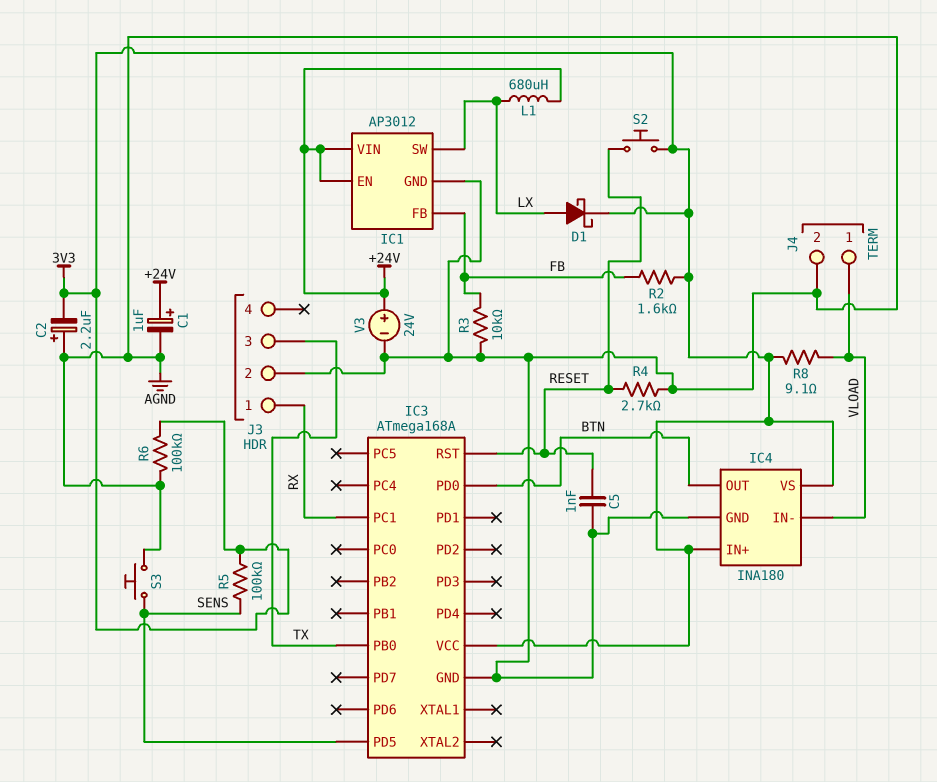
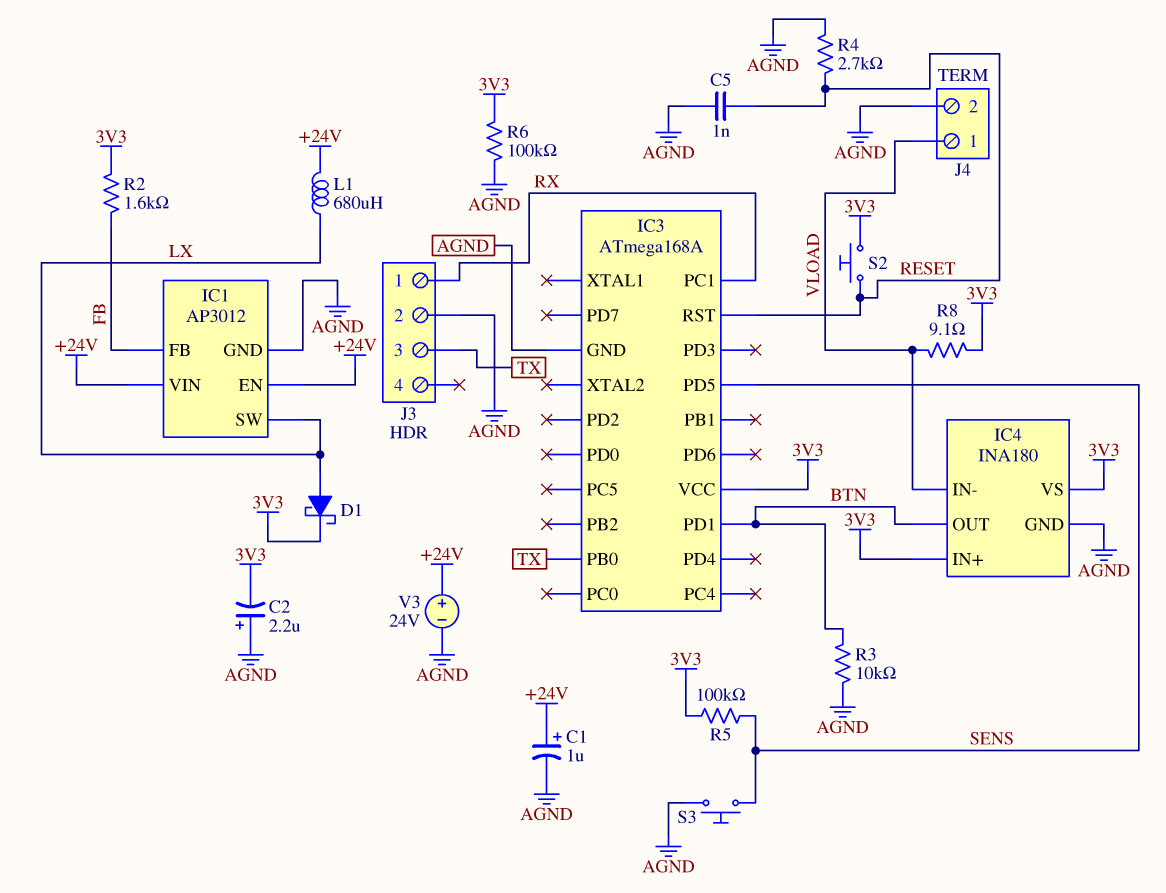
IC3 pin PD0: BTN -> none
IC3 pin PD1: none -> BTN
R3: 10k (AGND, FB) -> 10k (AGND, BTN)

